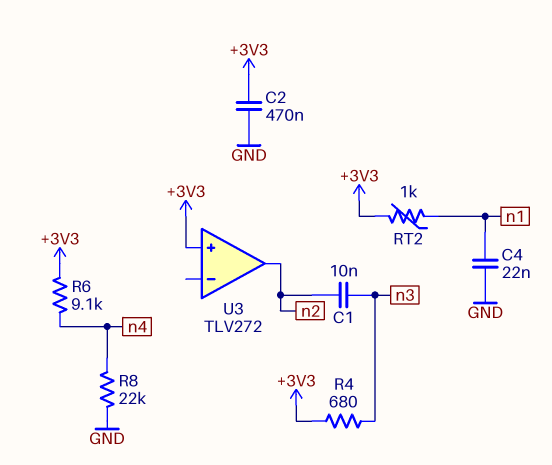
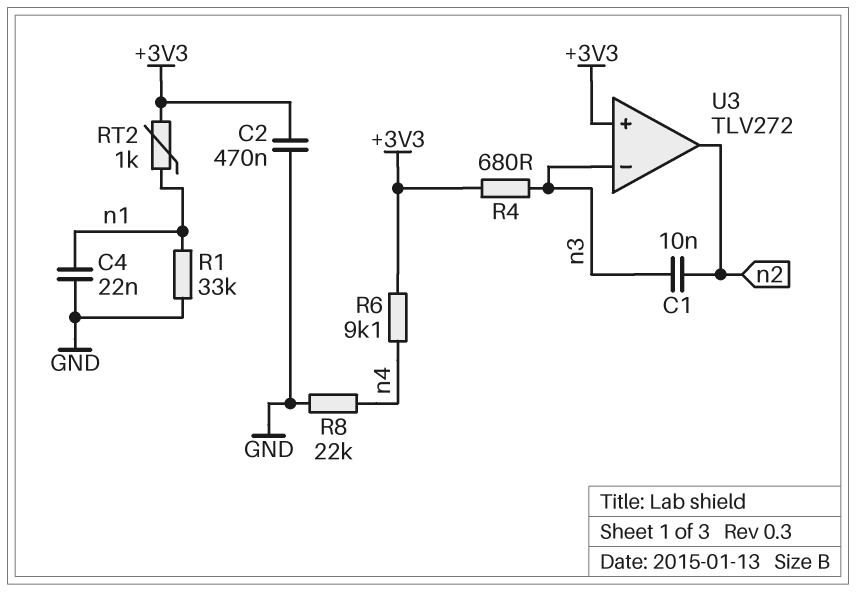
R1: none -> 33k (GND, n1)
U3 pin in-: none -> n3

